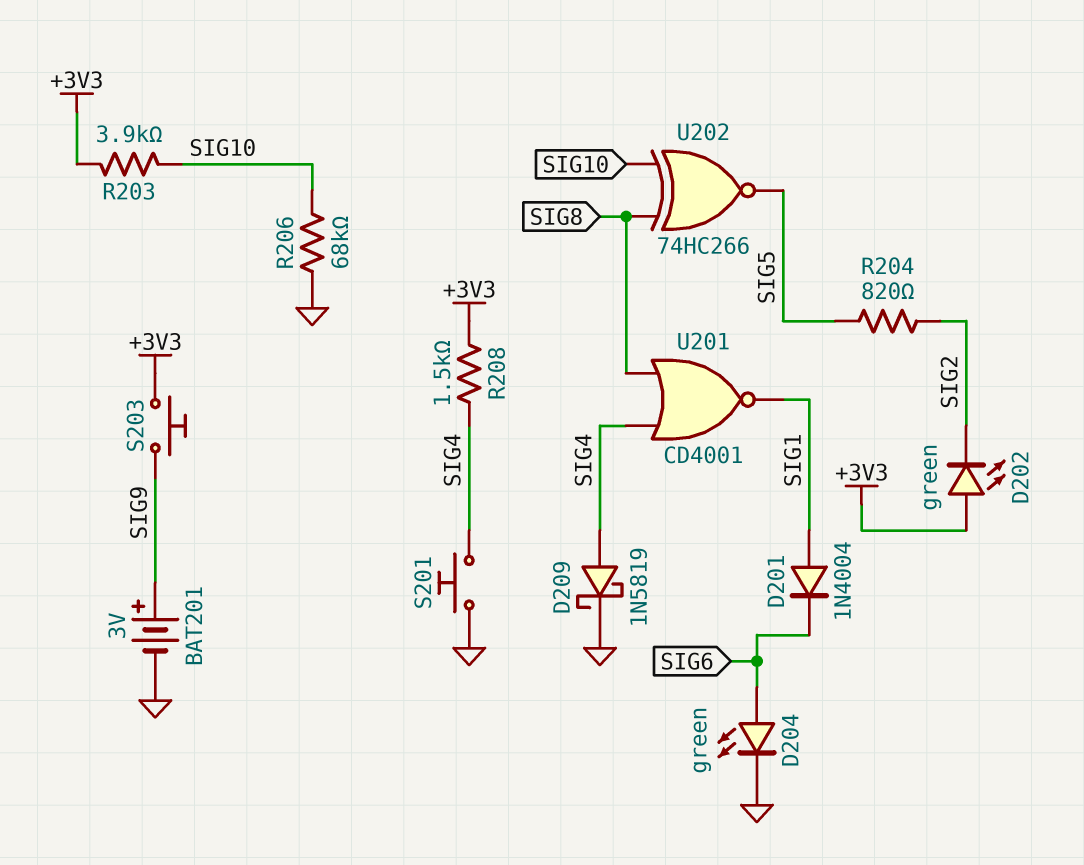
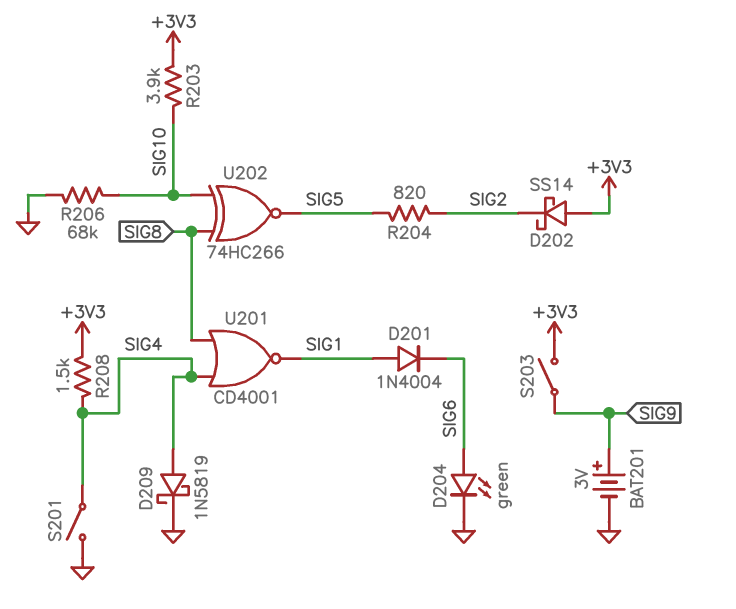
D202: LED green (A +3V3, K SIG2) -> schottky SS14 (A +3V3, K SIG2)
S201: button (GND, SIG4) -> switch (GND, SIG4)
S203: button (+3V3, SIG9) -> switch (+3V3, SIG9)

